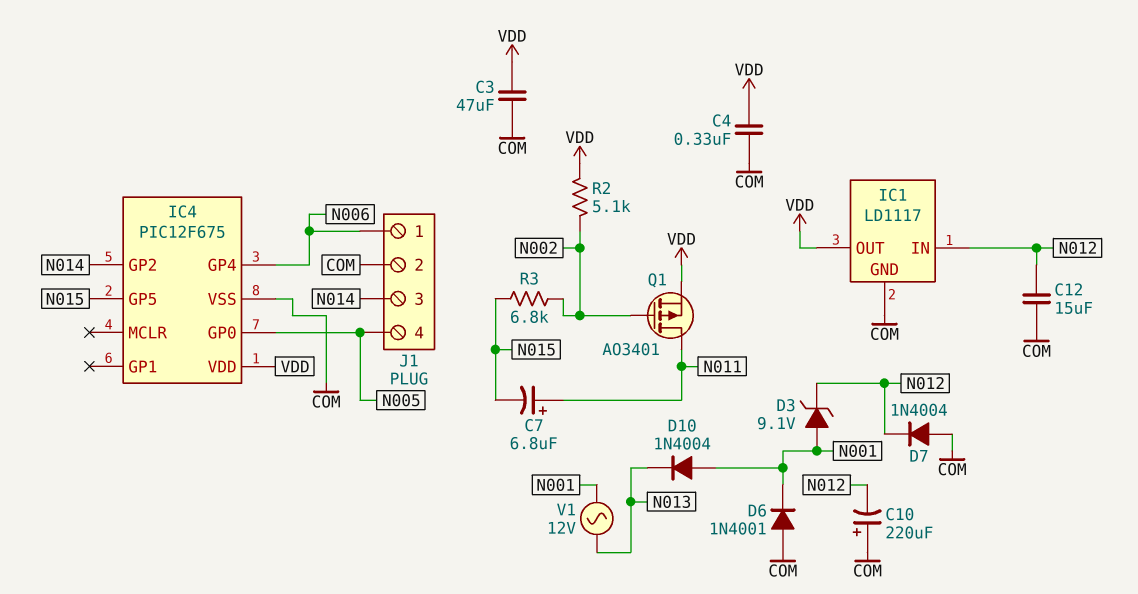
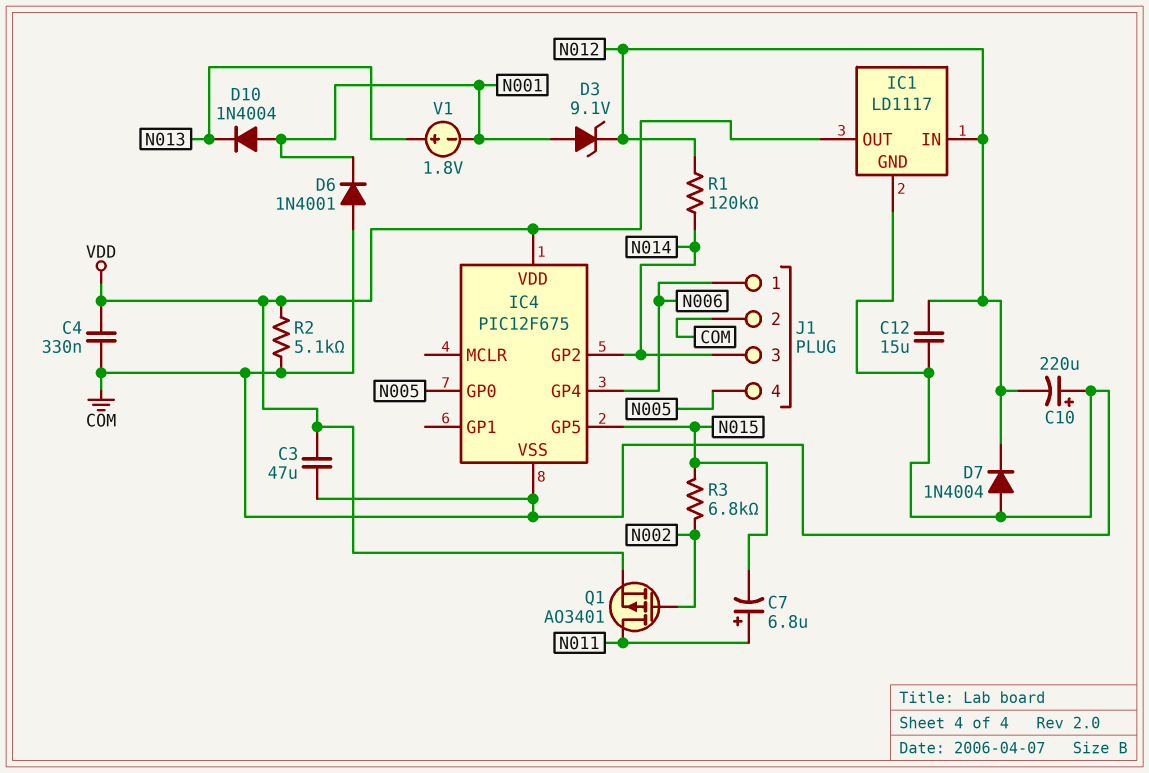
R1: none -> 120k (N012, N014)
R2: 5.1k (N002, VDD) -> 5.1k (COM, VDD)
V1: AC 12V (N001, N013) -> 1.8V (plus N013, minus N001)

